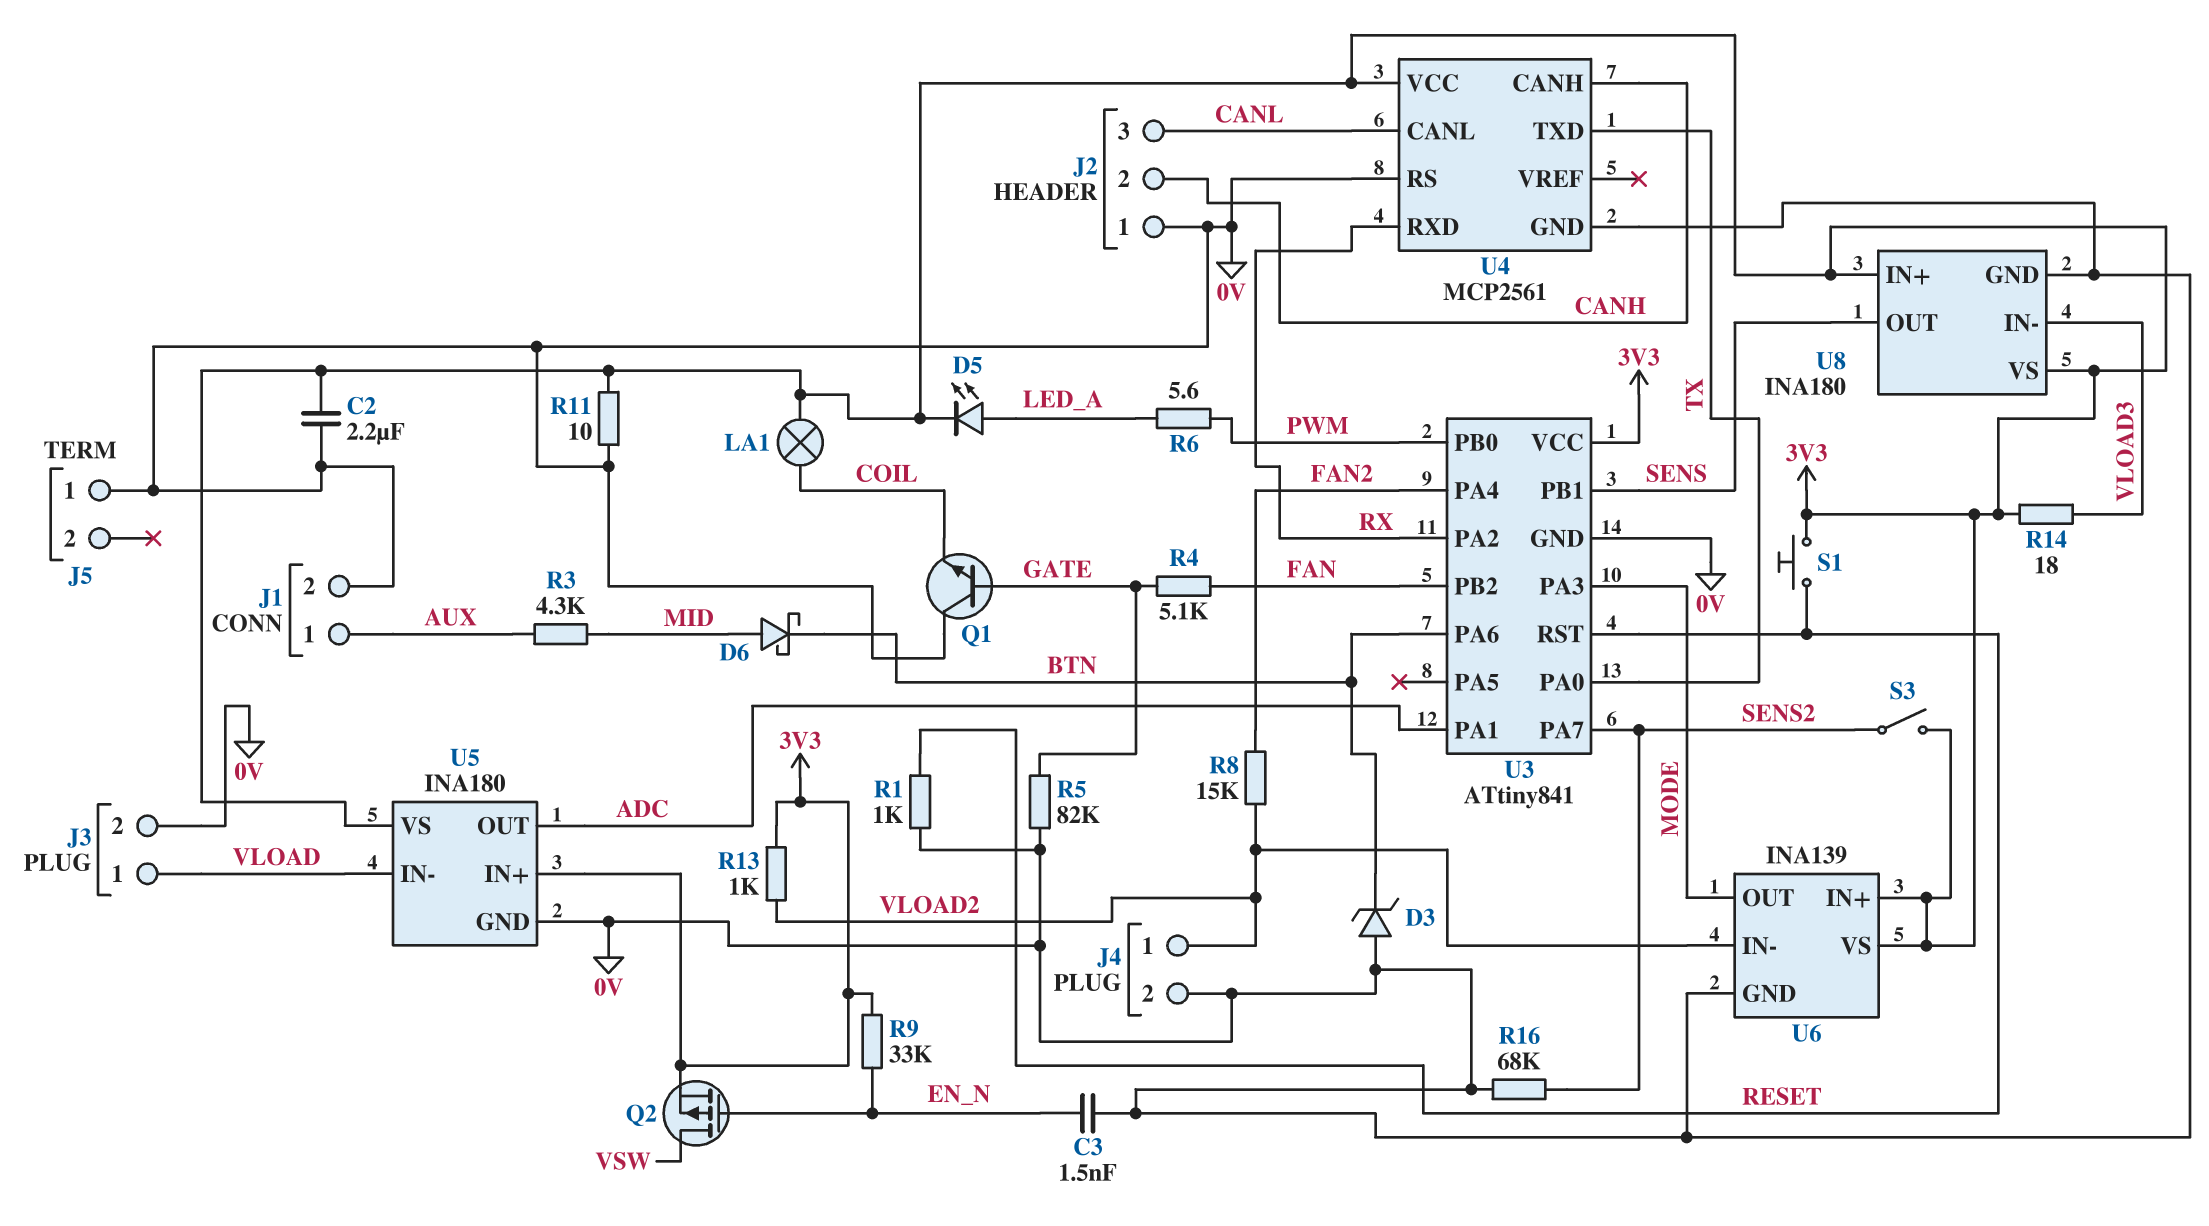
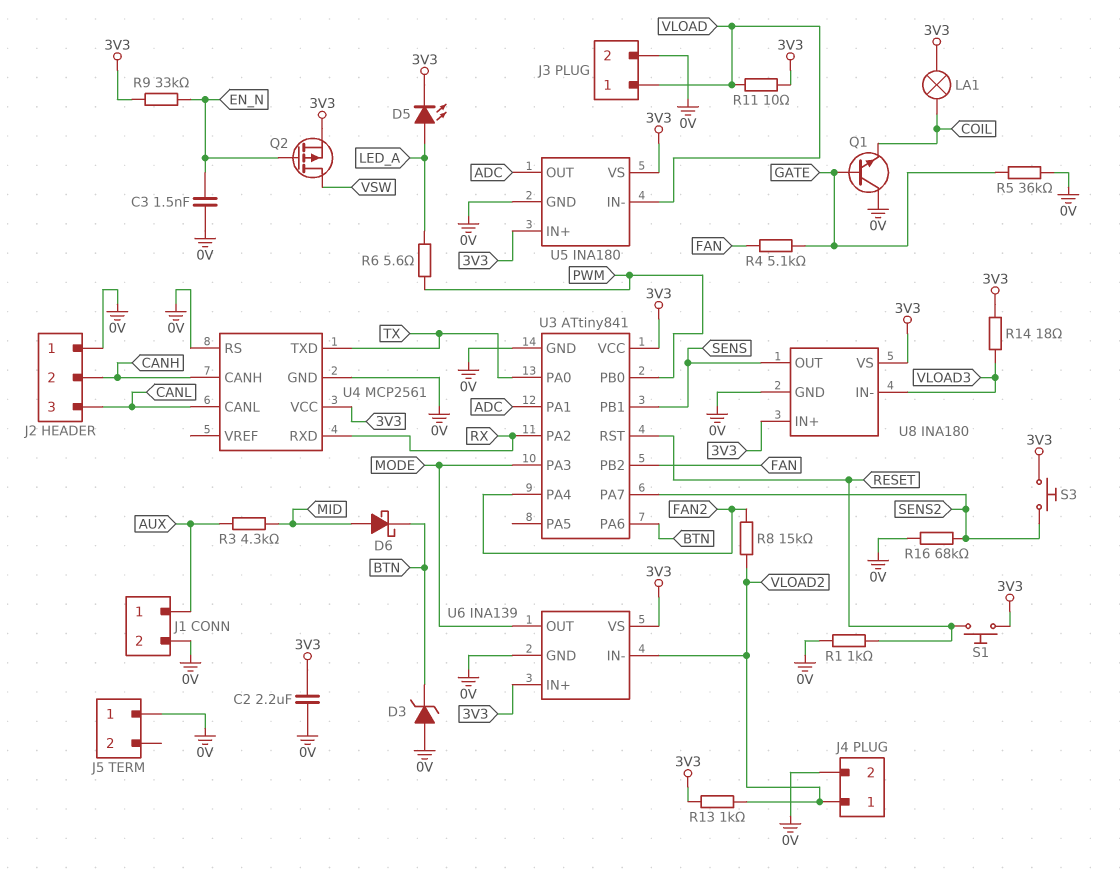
R5: 82k (0V, GATE) -> 36k (0V, GATE)
R11: 10 (0V, 3V3) -> 10 (3V3, VLOAD)
S3: switch (3V3, SENS2) -> button (3V3, SENS2)

